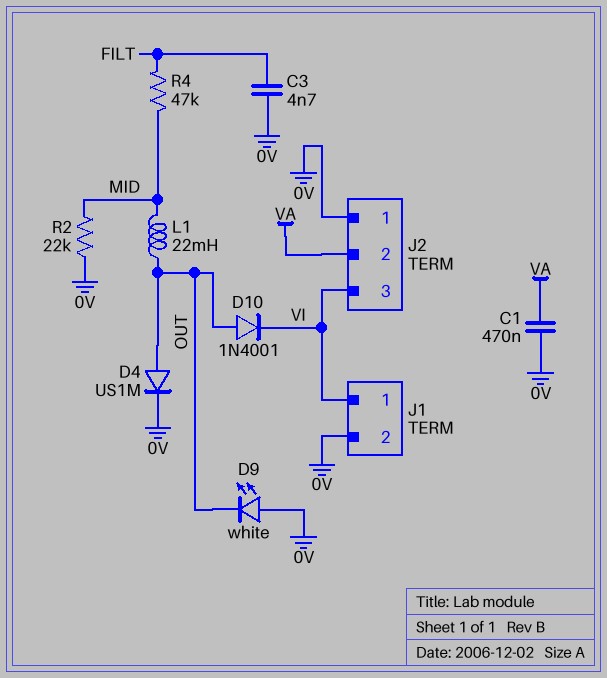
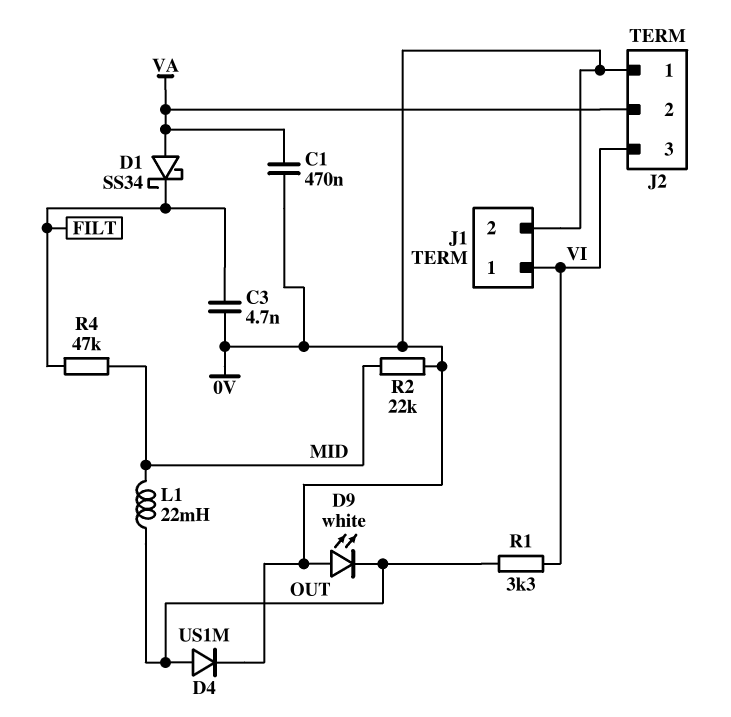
D1: none -> schottky SS34 (A VA, K FILT)
D10: diode 1N4001 (A OUT, K VI) -> none
R1: none -> 3.3k (OUT, VI)

